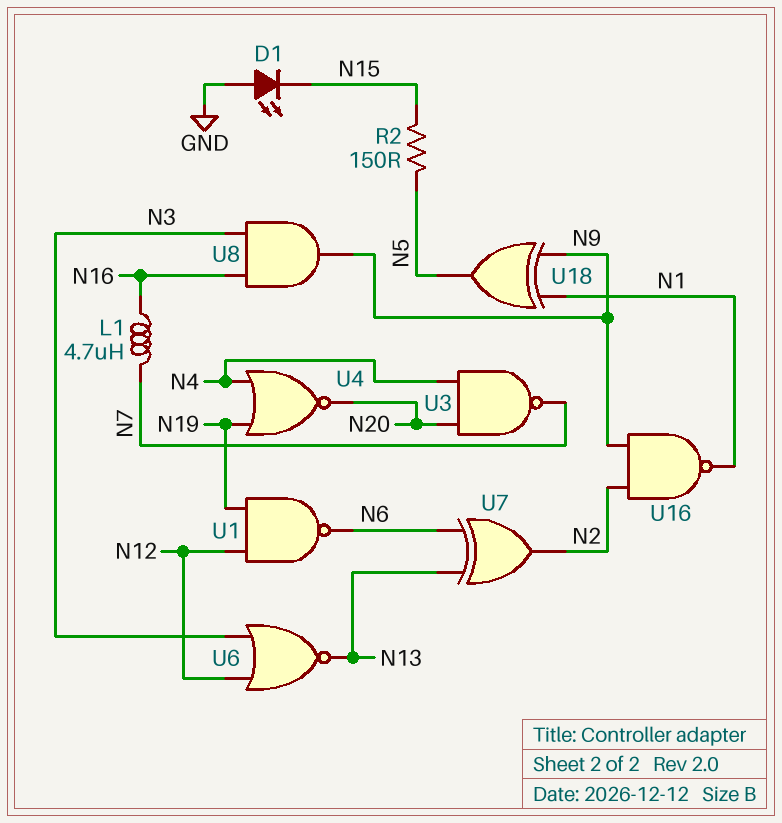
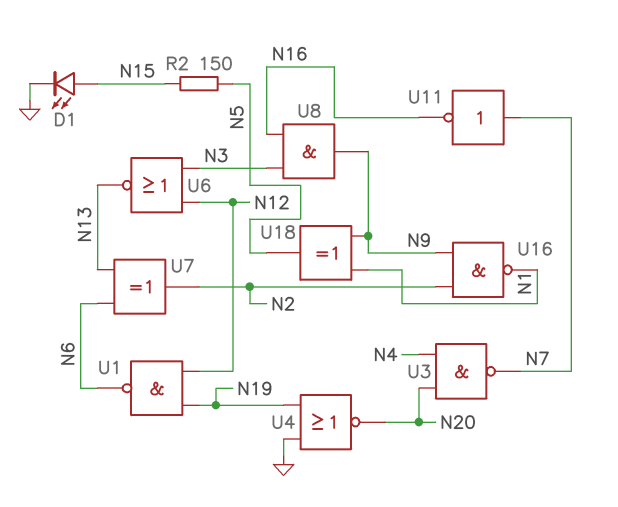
D1: LED (A GND, K N15) -> LED (A N15, K GND)
L1: 4.7uH (N7, N16) -> none
U4: NOR (in N4, in N19, out N20) -> NOR (in GND, in N19, out N20)
U11: none -> NOT (in N7, out N16)

